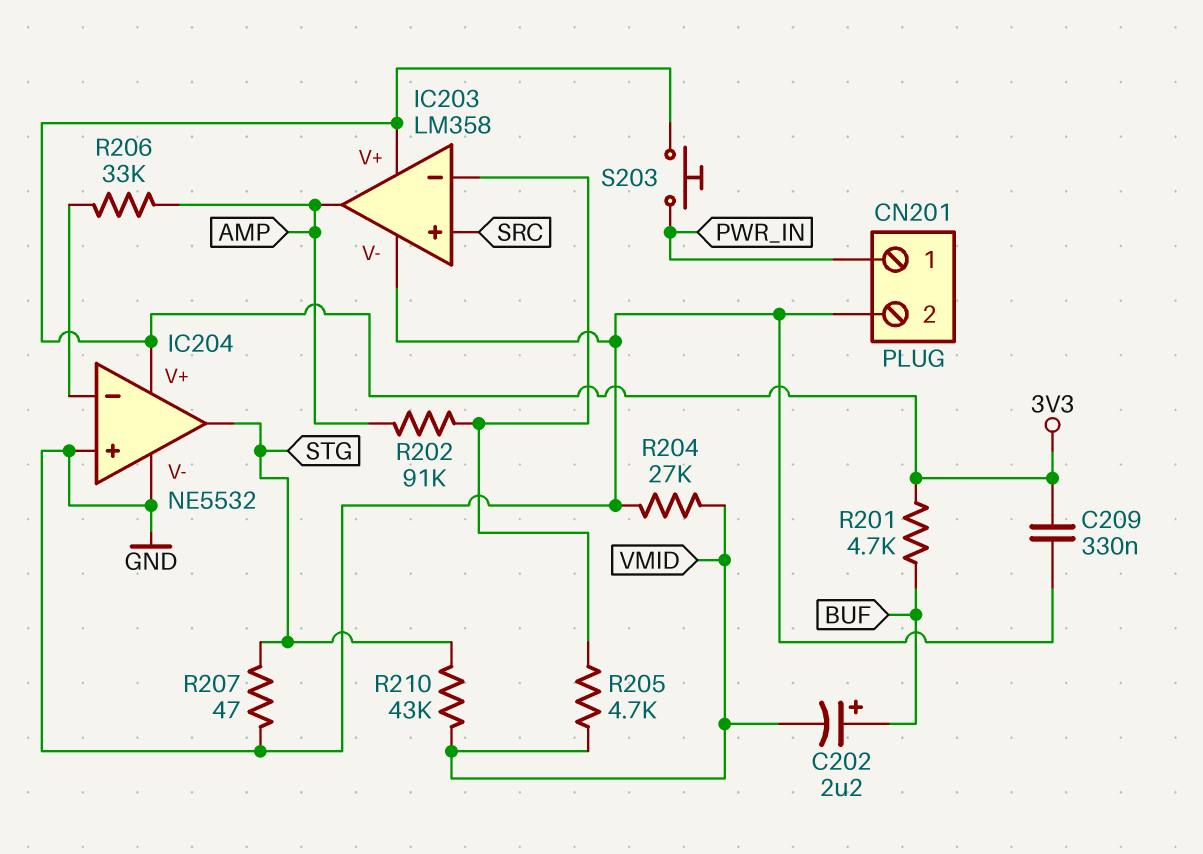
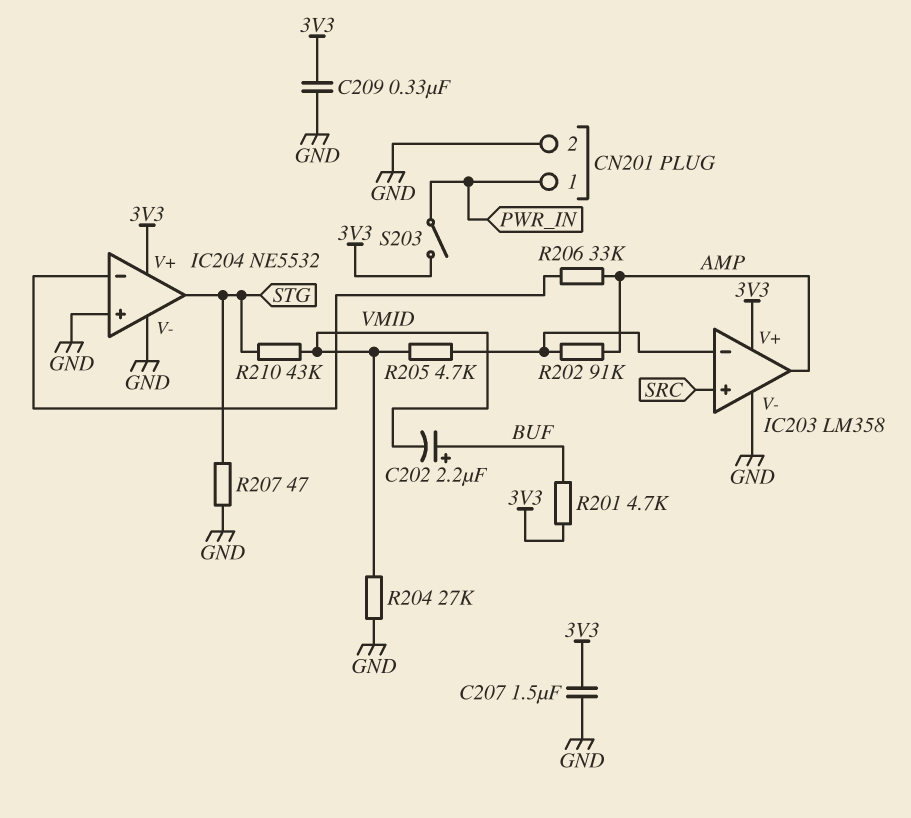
C207: none -> 1.5uF (3V3, GND)
S203: button (3V3, PWR_IN) -> switch (3V3, PWR_IN)

